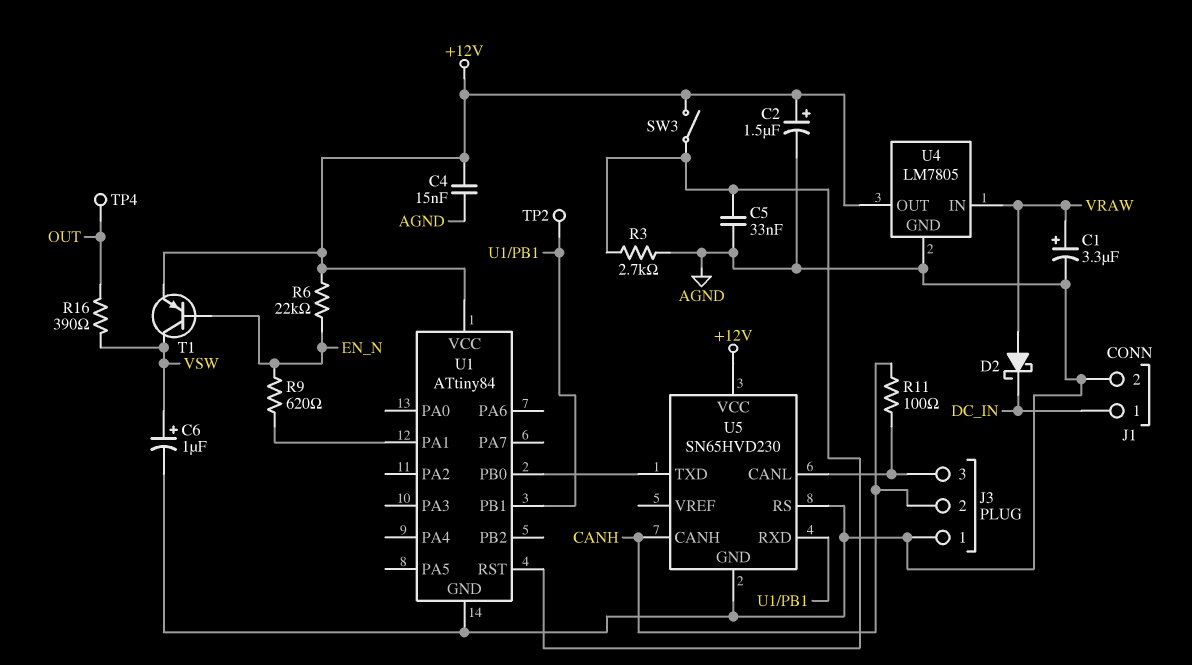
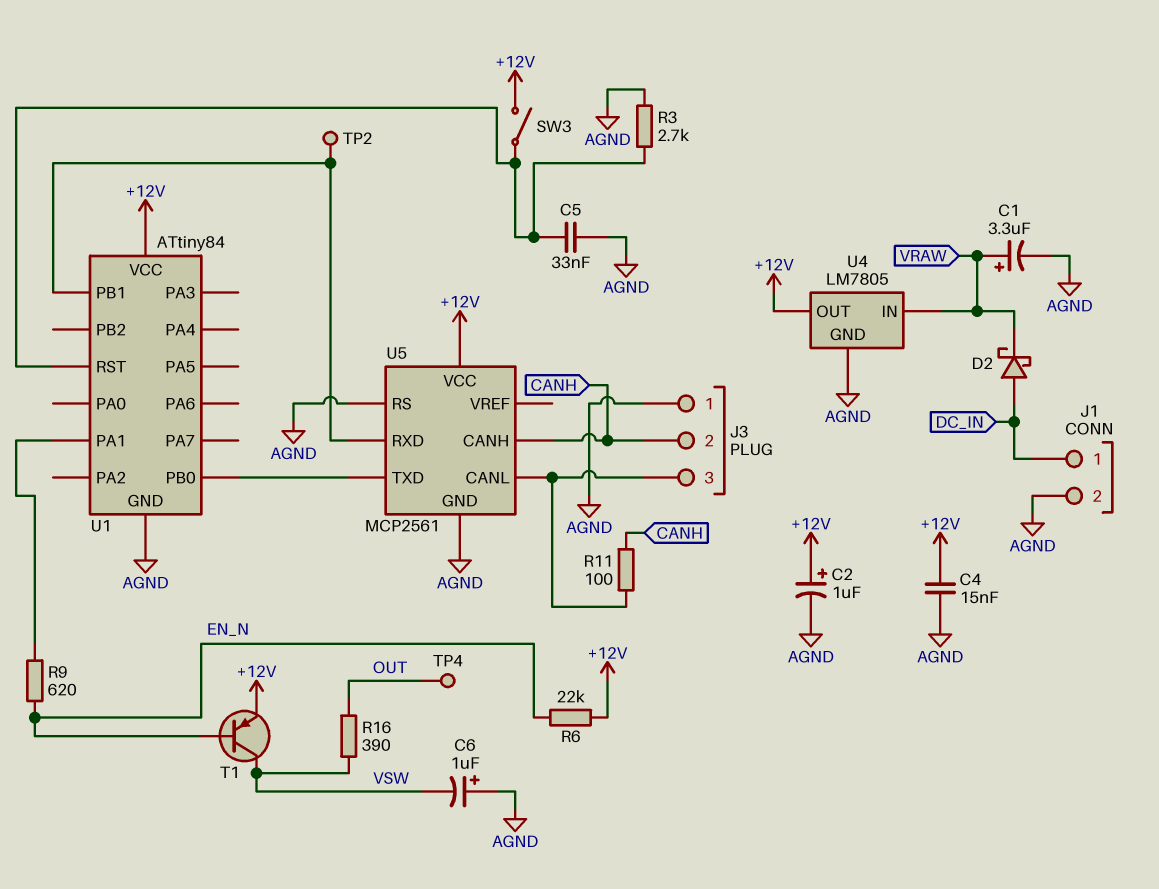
C2: 1.5uF (plus +12V, minus AGND) -> 1uF (plus +12V, minus AGND)
C6: 1uF (plus VSW, minus AGND) -> 1uF (plus AGND, minus VSW)
D2: schottky (A VRAW, K DC_IN) -> schottky (A DC_IN, K VRAW)
U5: SN65HVD230 -> MCP2561

